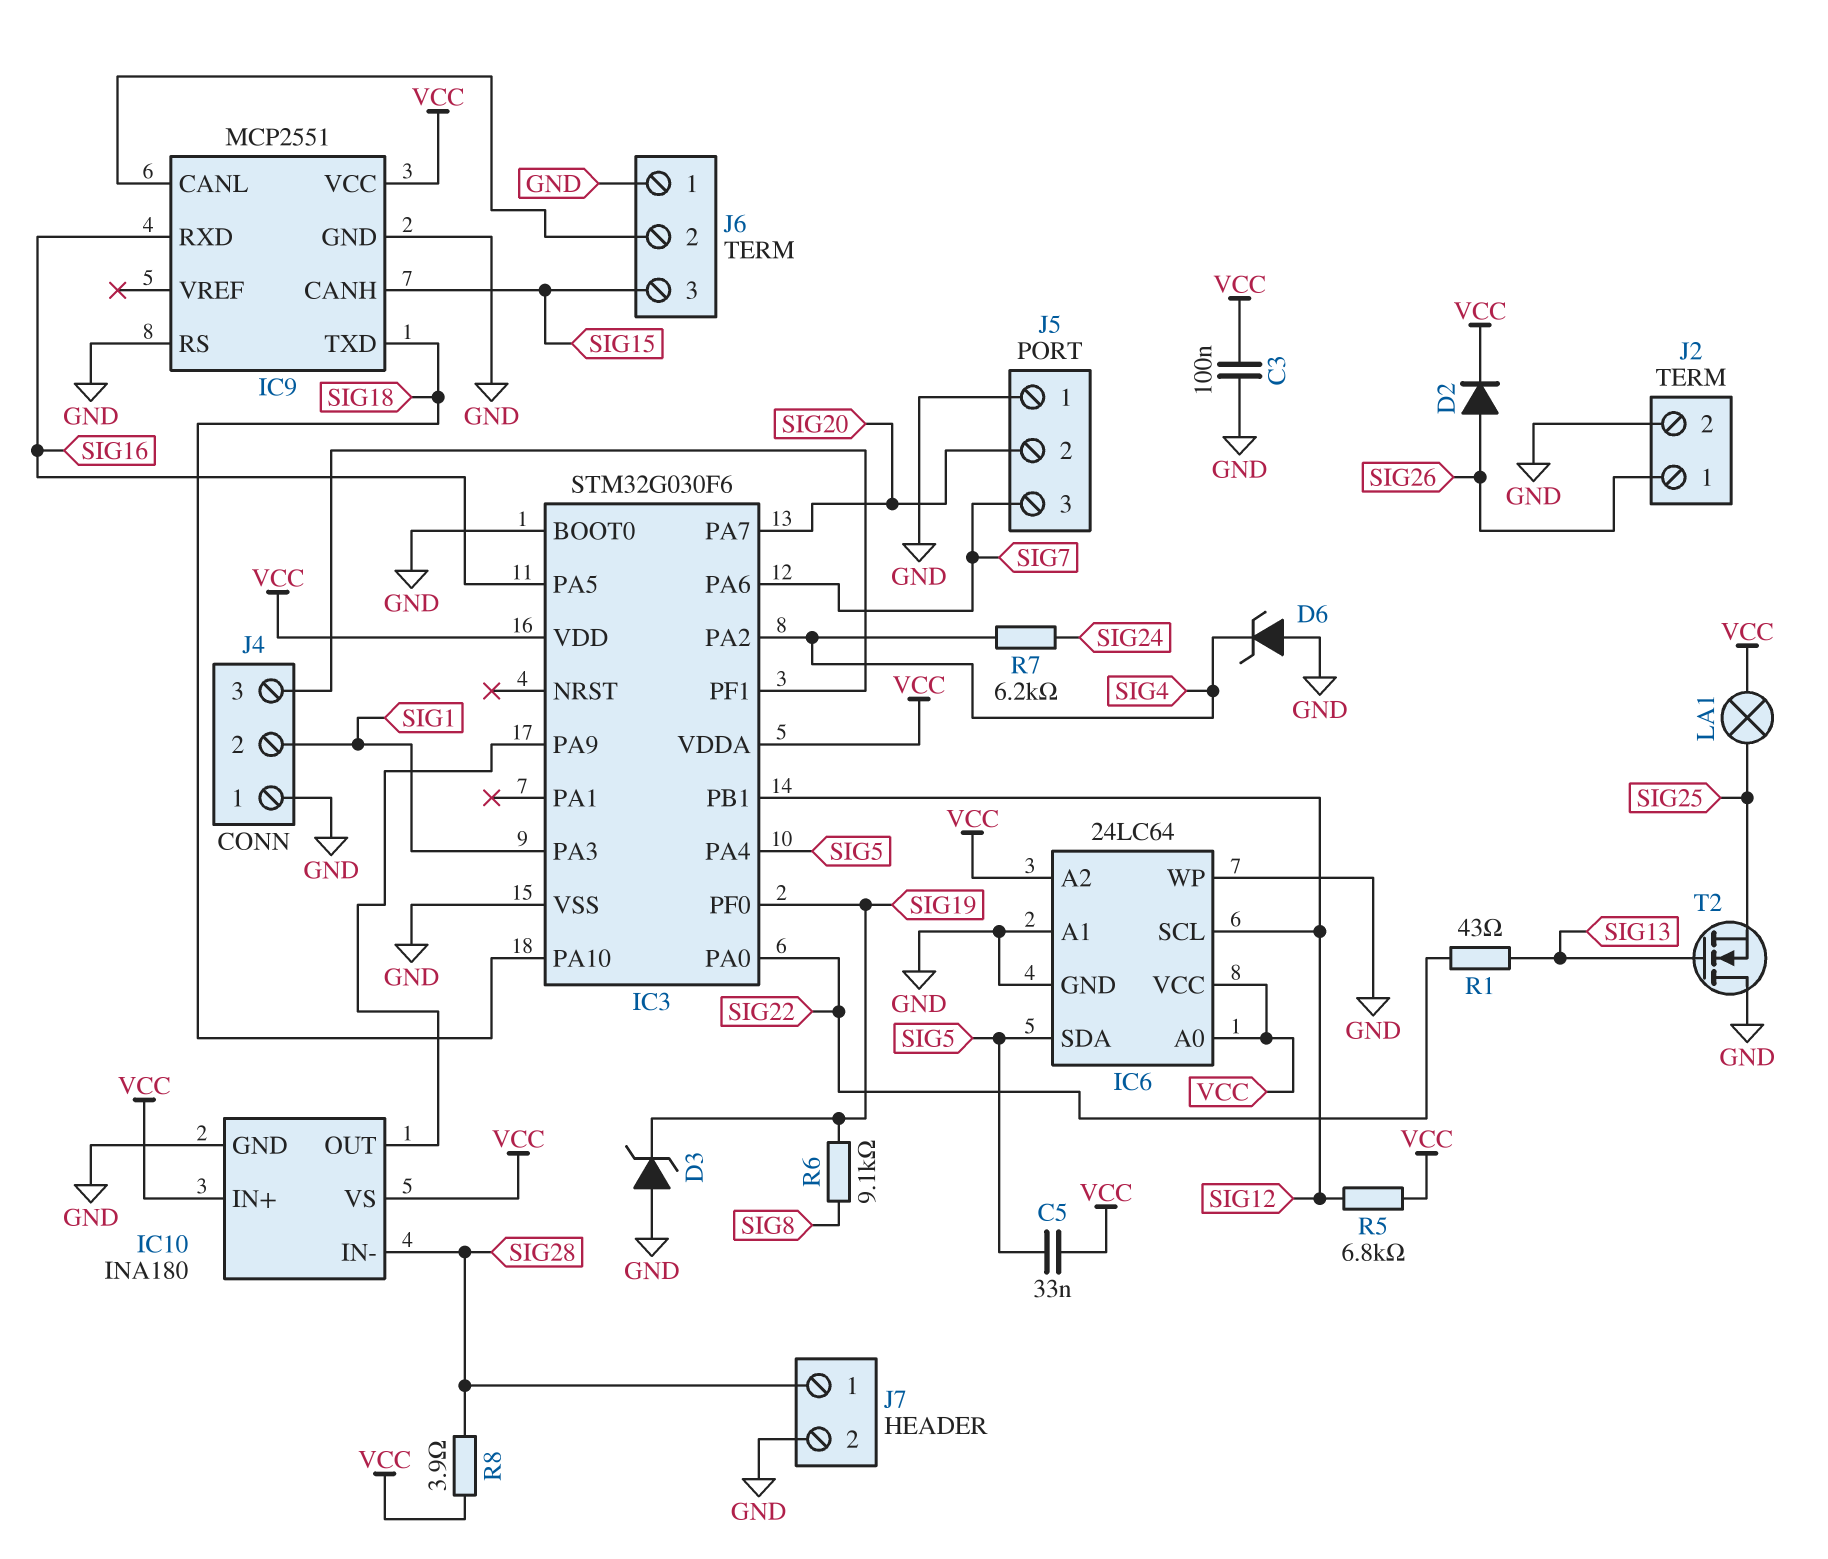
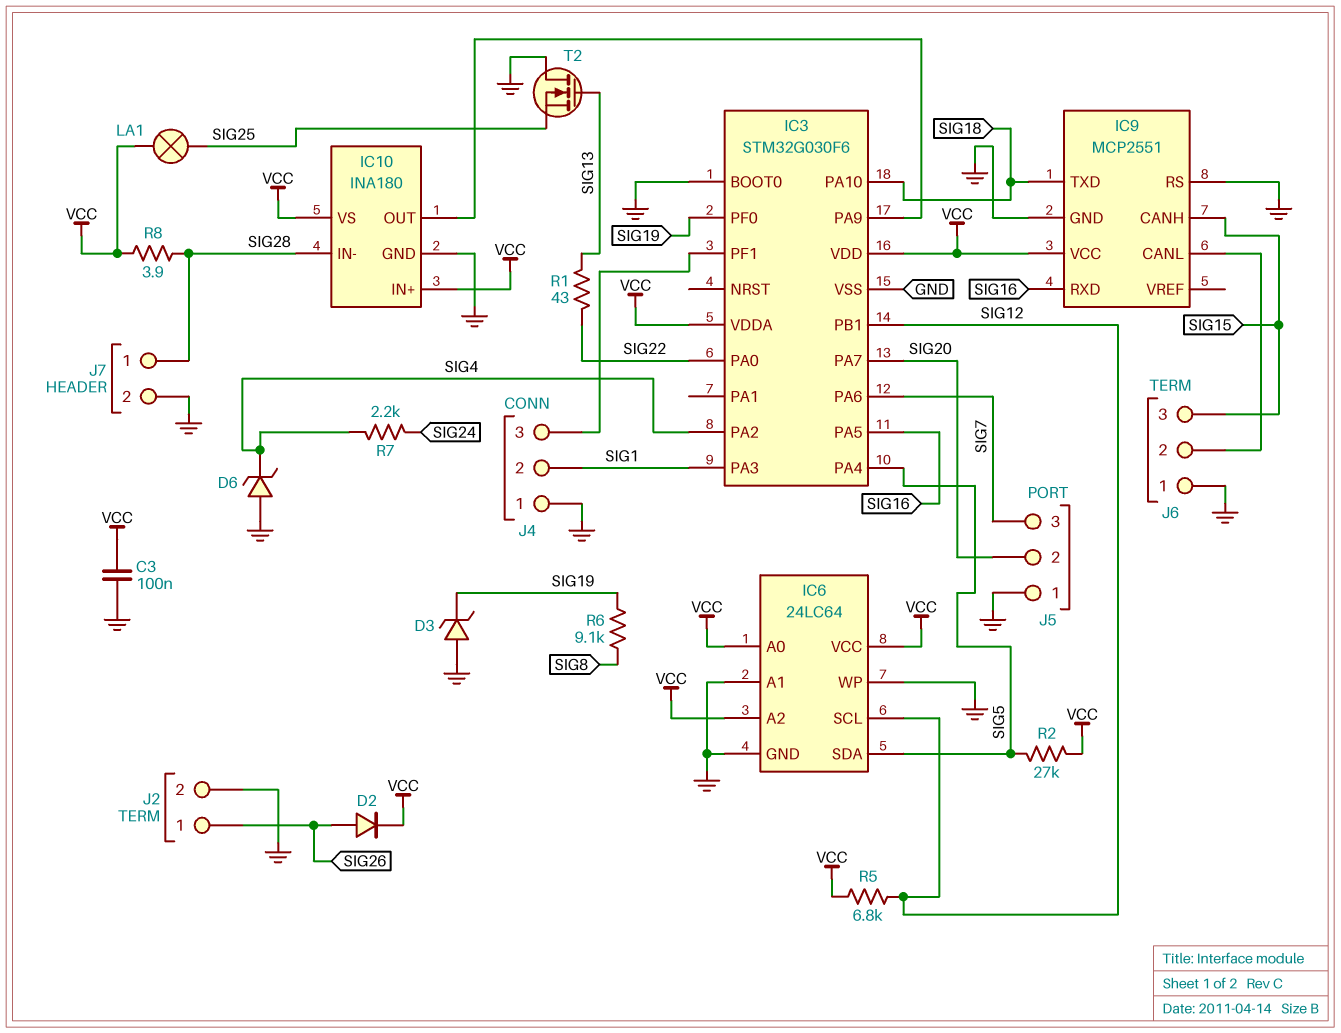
C5: 33nF (SIG5, VCC) -> none
R2: none -> 27k (SIG5, VCC)
R7: 6.2k (SIG4, SIG24) -> 2.2k (SIG4, SIG24)

